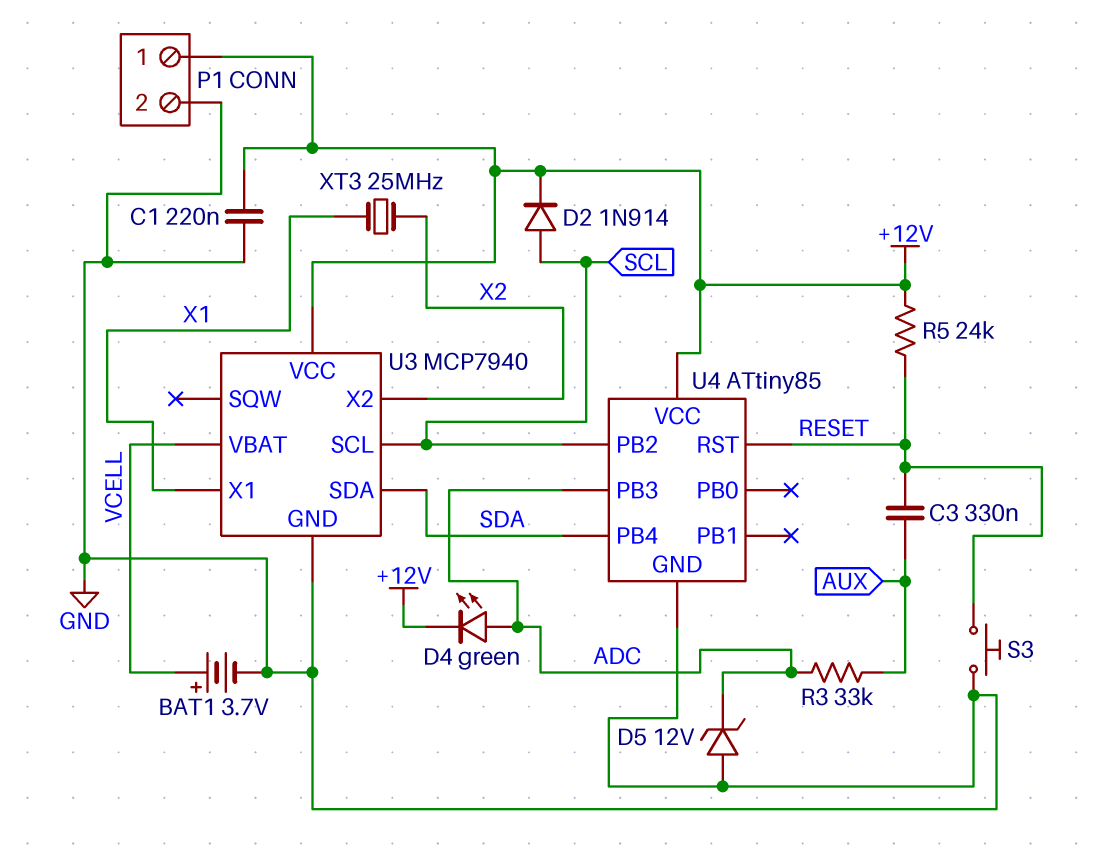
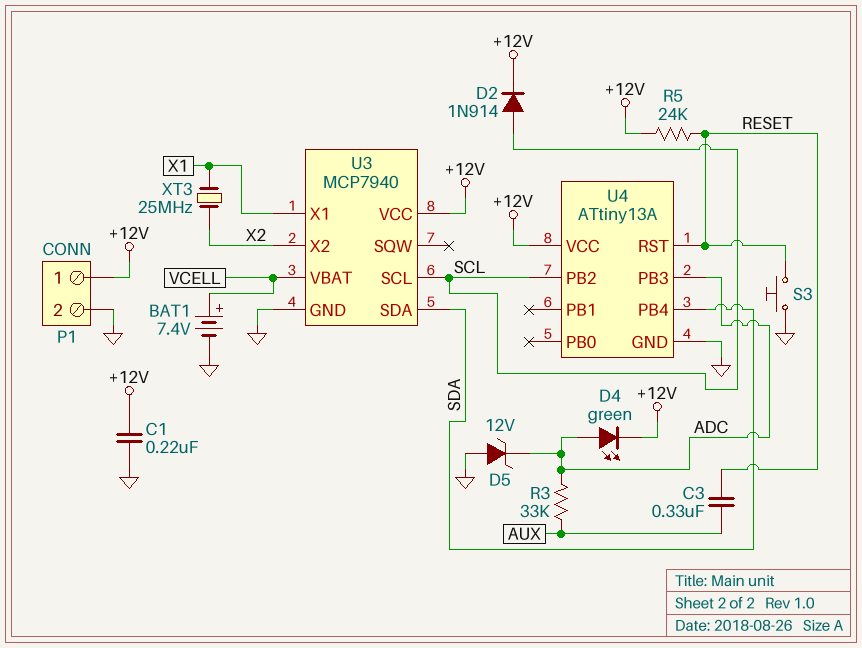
BAT1: 3.7V (plus VCELL, minus GND) -> 7.4V (plus VCELL, minus GND)
U4: ATtiny85 -> ATtiny13A

